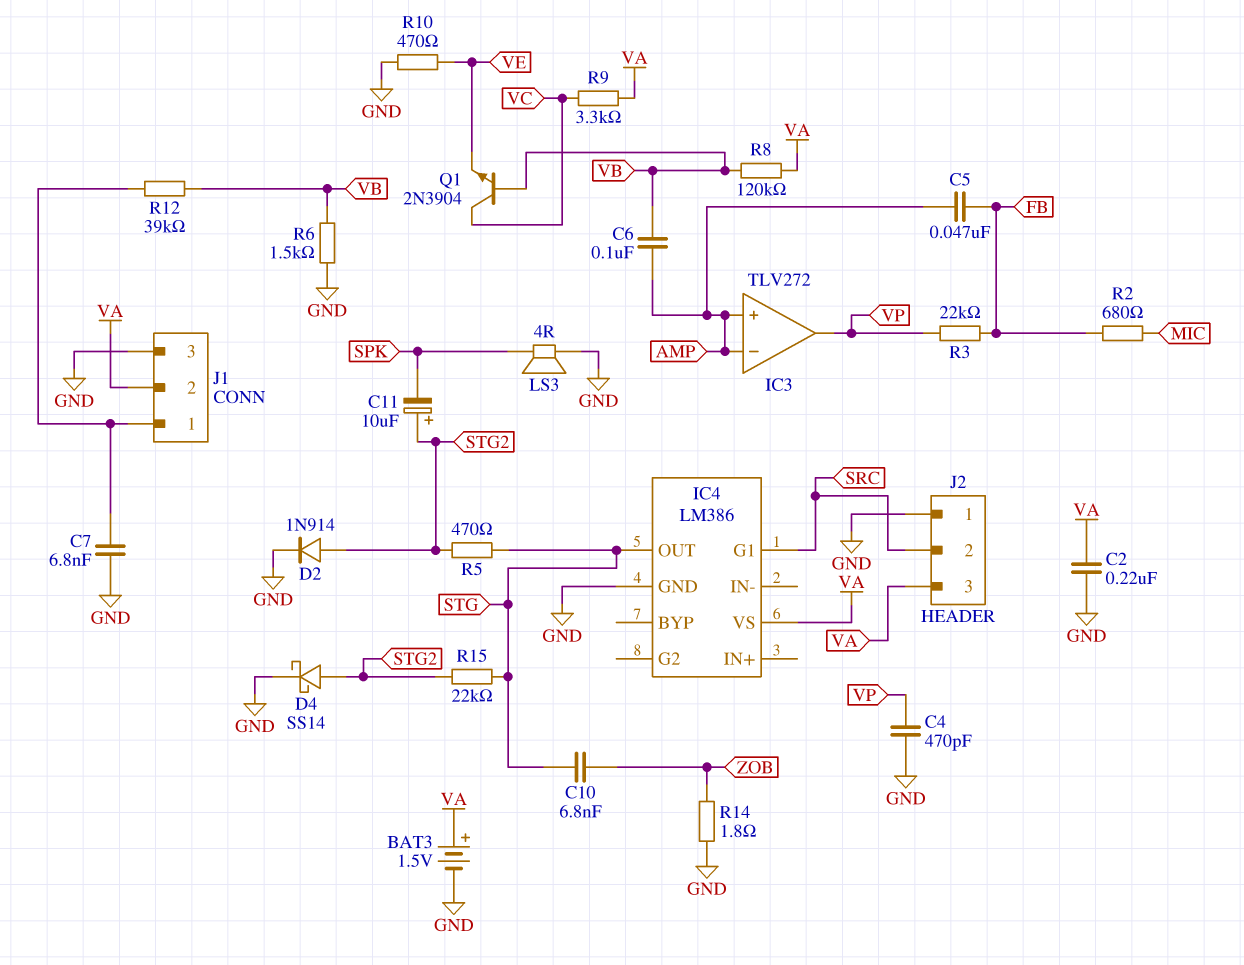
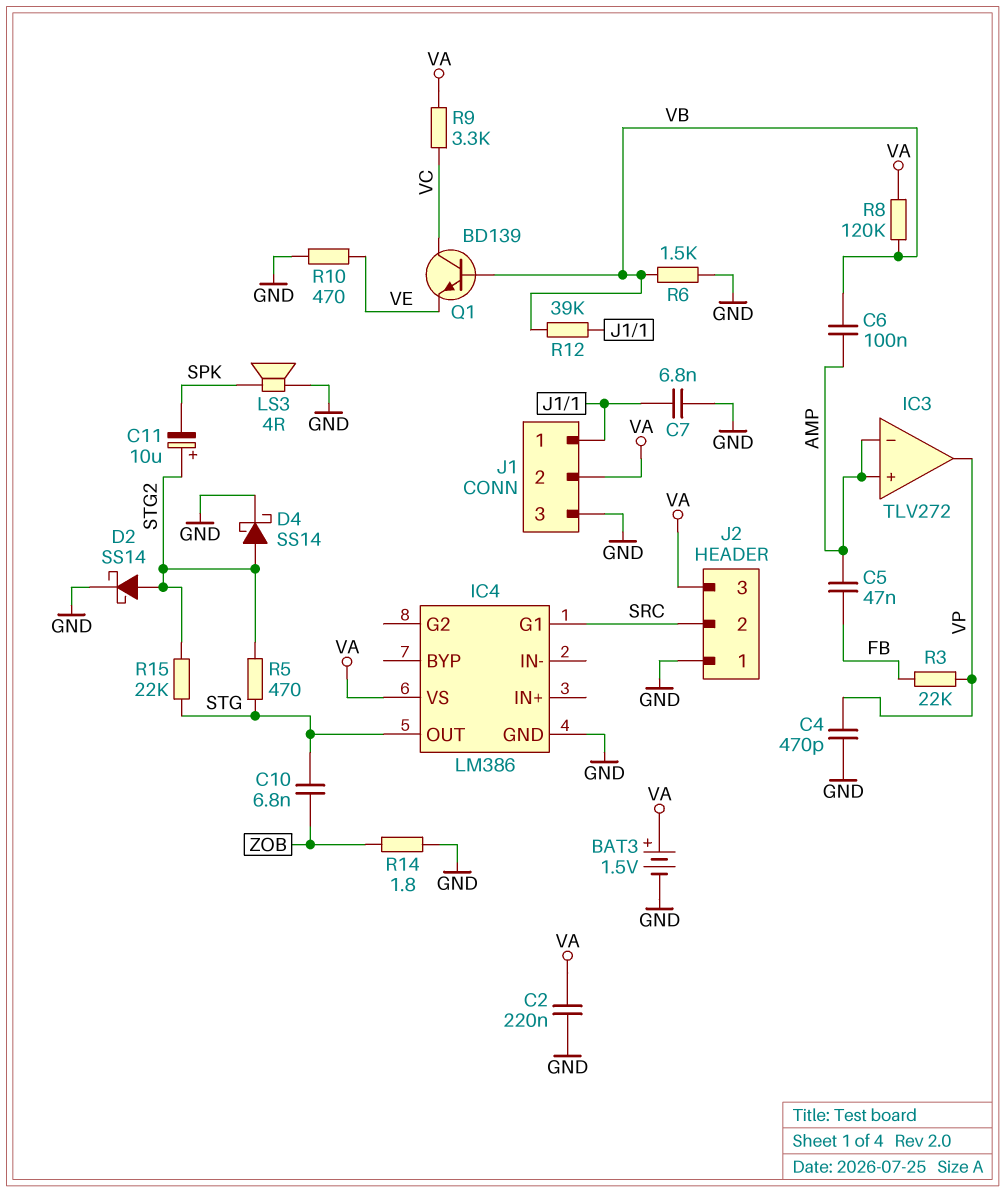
D2: diode 1N914 (A STG2, K GND) -> schottky SS14 (A STG2, K GND)
Q1: NPN 2N3904 (B VB, C VC, E VE) -> NPN BD139 (B VB, C VC, E VE)
R2: 680 (FB, MIC) -> none

